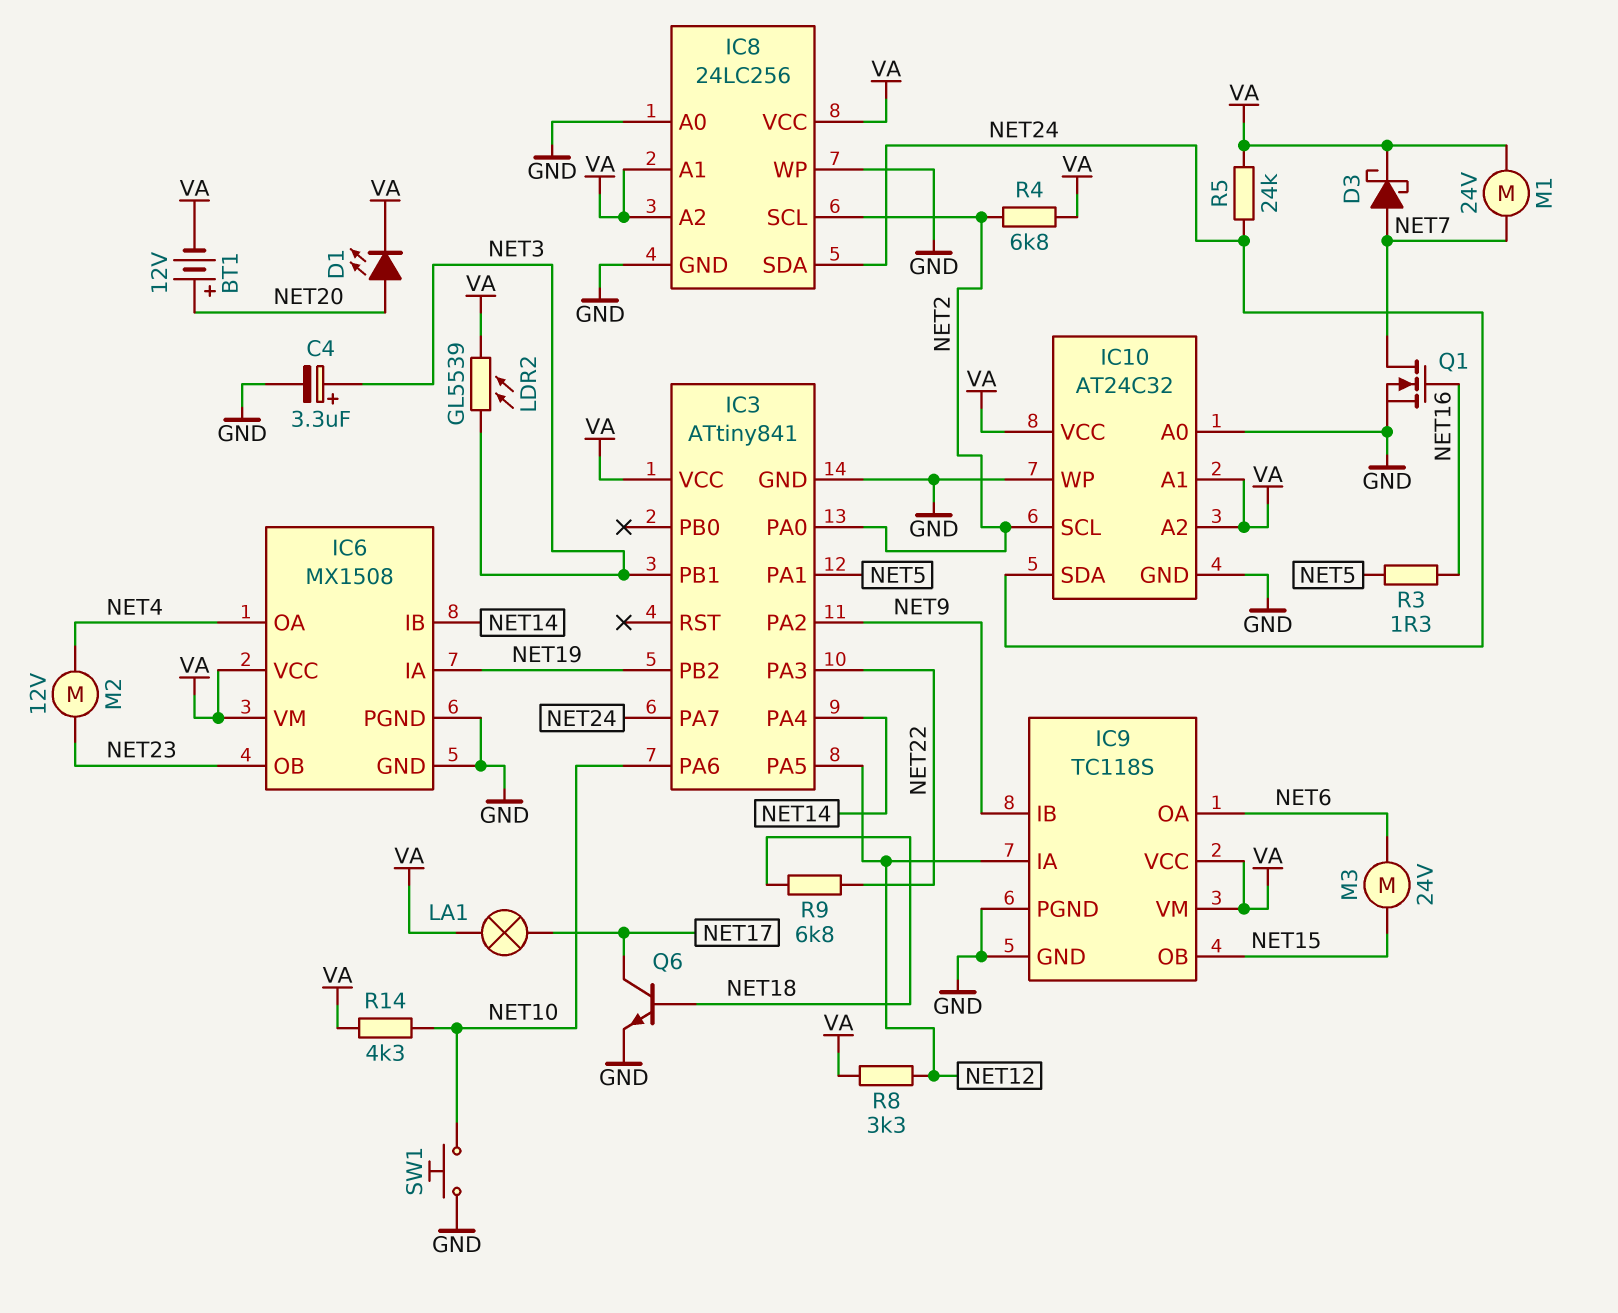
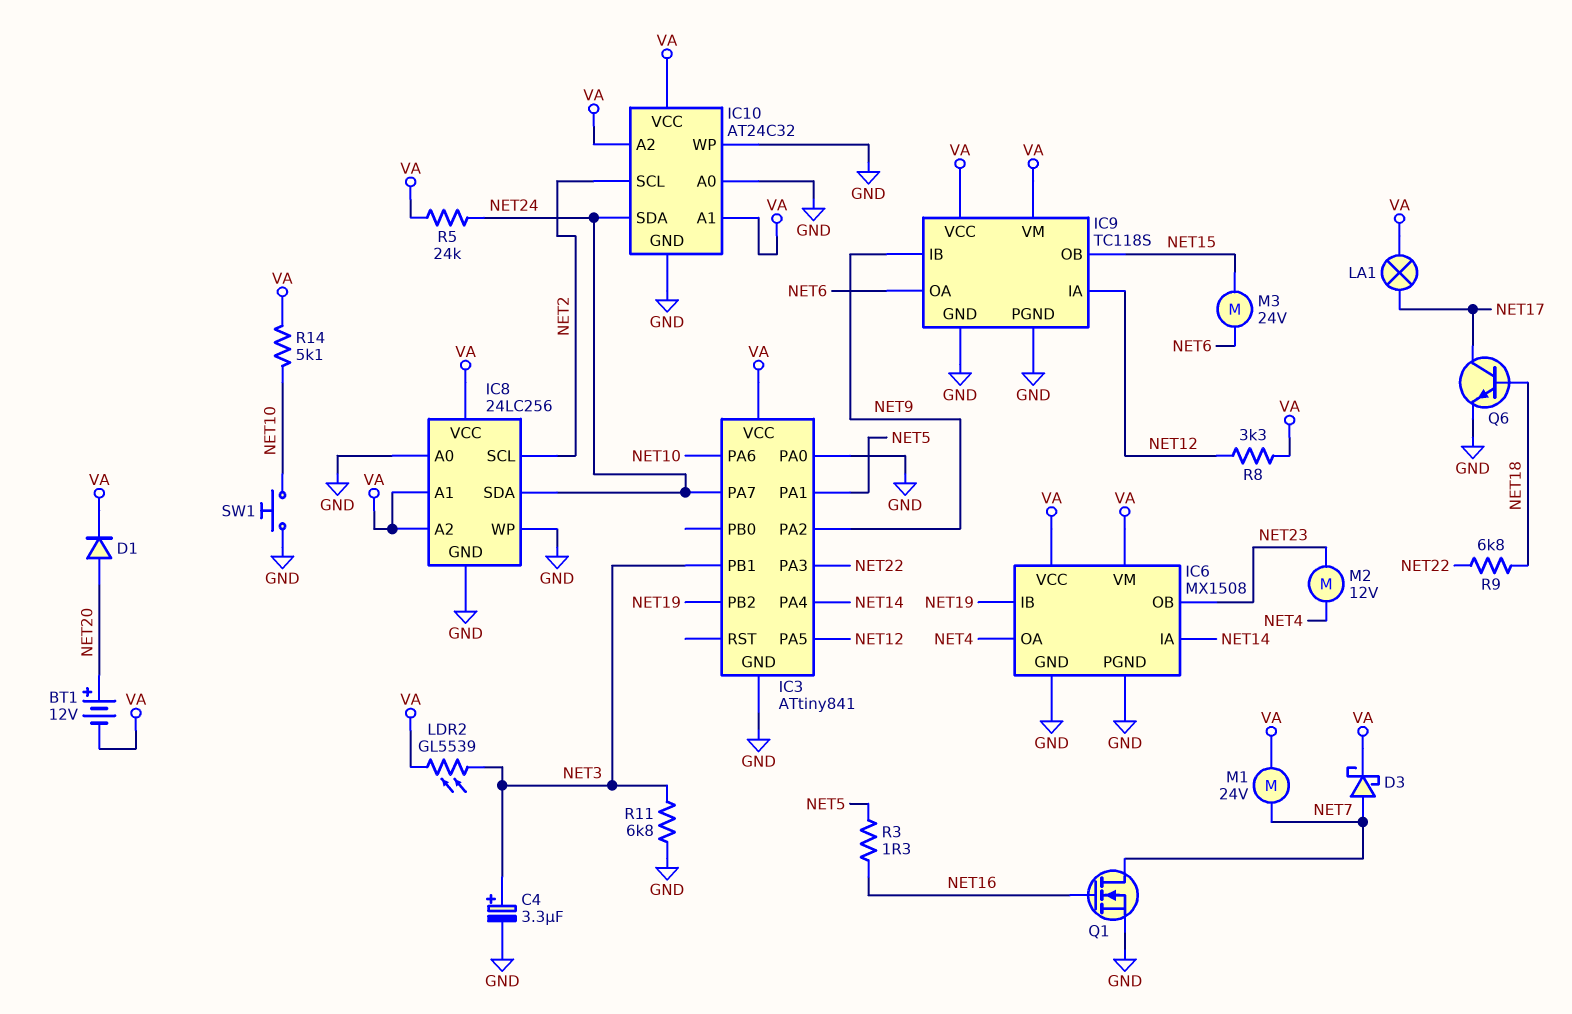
D1: LED (A NET20, K VA) -> diode (A NET20, K VA)
IC3 pin PA0: NET2 -> GND
IC6 pin IA: NET19 -> NET14
IC6 pin IB: NET14 -> NET19
R4: 6.8k (NET2, VA) -> none
R11: none -> 6.8k (GND, NET3)
R14: 4.3k (NET10, VA) -> 5.1k (NET10, VA)

